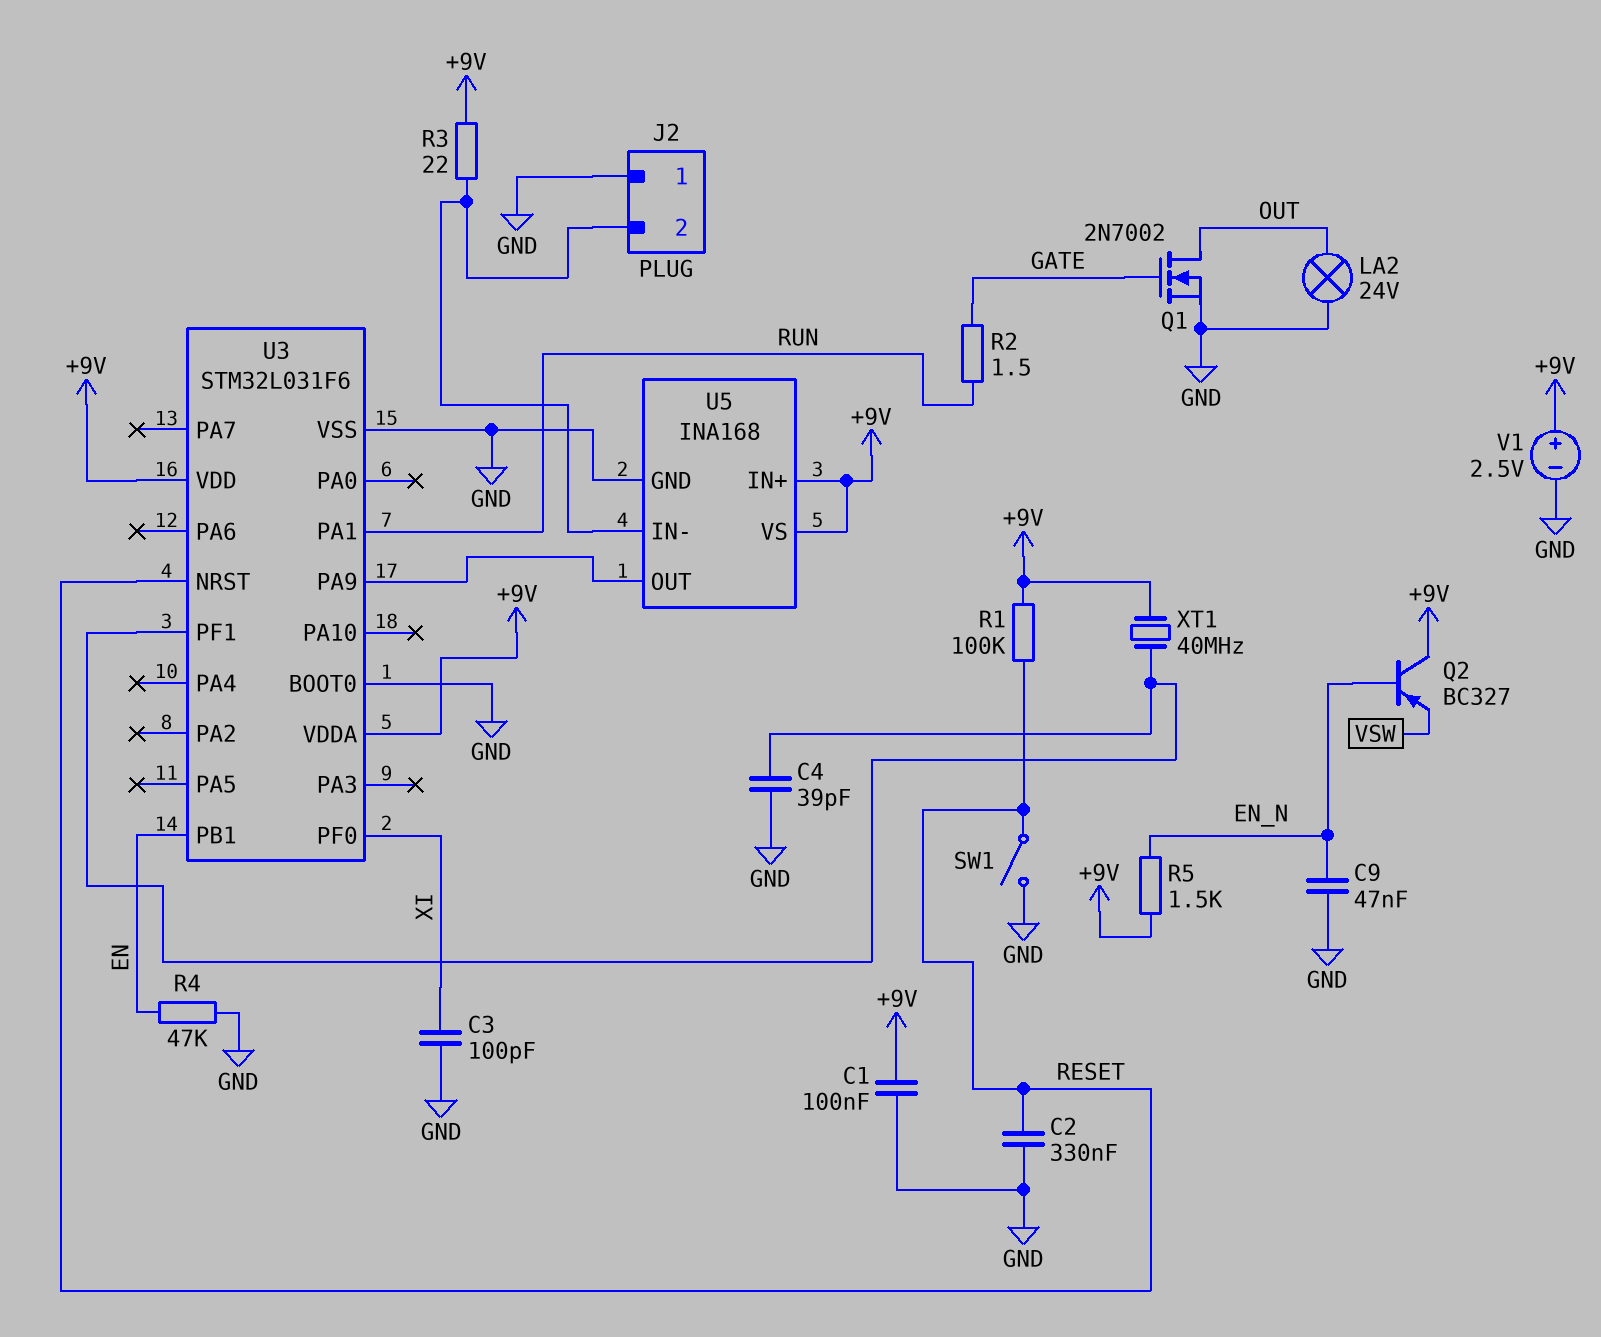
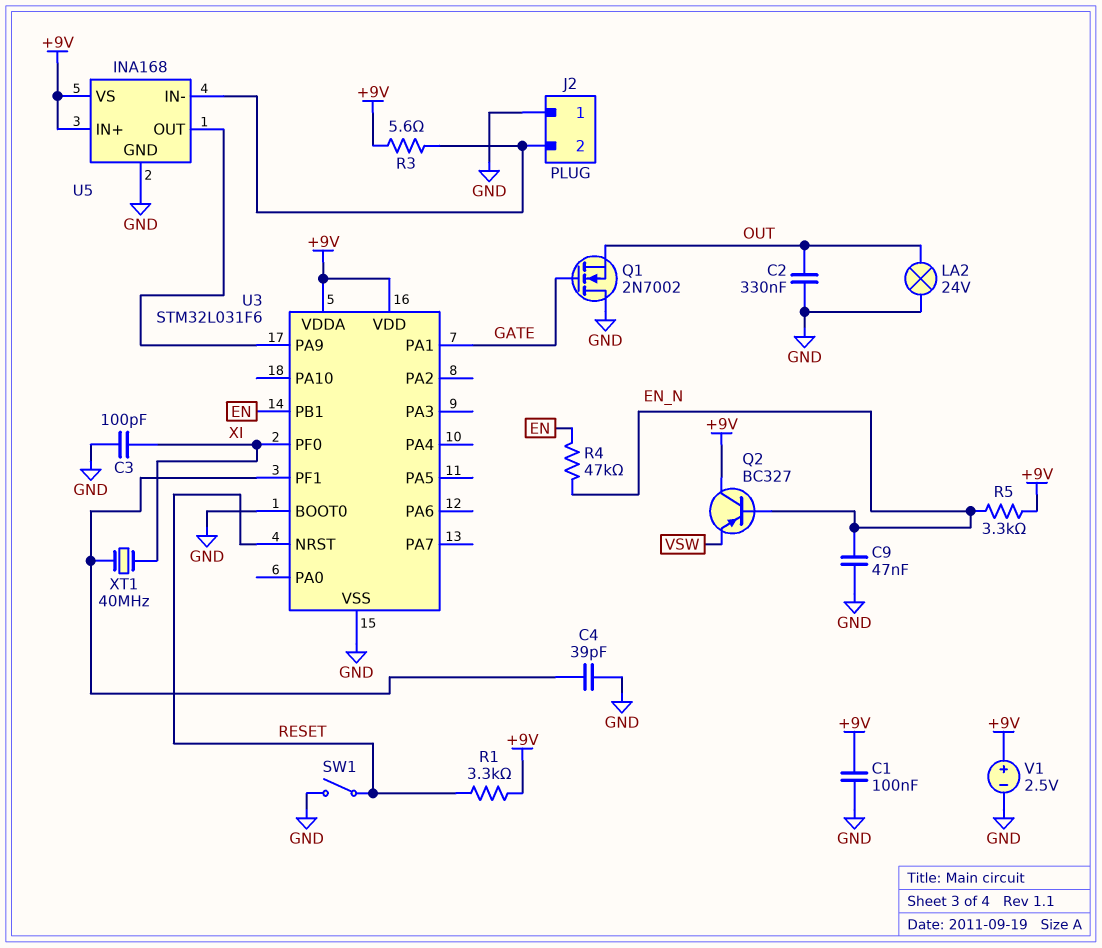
C2: 330nF (GND, RESET) -> 330nF (GND, OUT)
Q1: NMOS 2N7002 (G GATE, D OUT, S GND) -> NMOS 2N7002 (G GATE, D GND, S OUT)
R1: 100k (+9V, RESET) -> 3.3k (+9V, RESET)
R2: 1.5 (GATE, RUN) -> none
R3: 22 (+9V, J2/2) -> 5.6 (+9V, J2/2)
R4: 47k (EN, GND) -> 47k (EN, EN_N)
R5: 1.5k (+9V, EN_N) -> 3.3k (+9V, EN_N)
U3 pin PA1: RUN -> GATE
XT1: 40MHz (+9V, U3/PF1) -> 40MHz (U3/PF1, XI)

